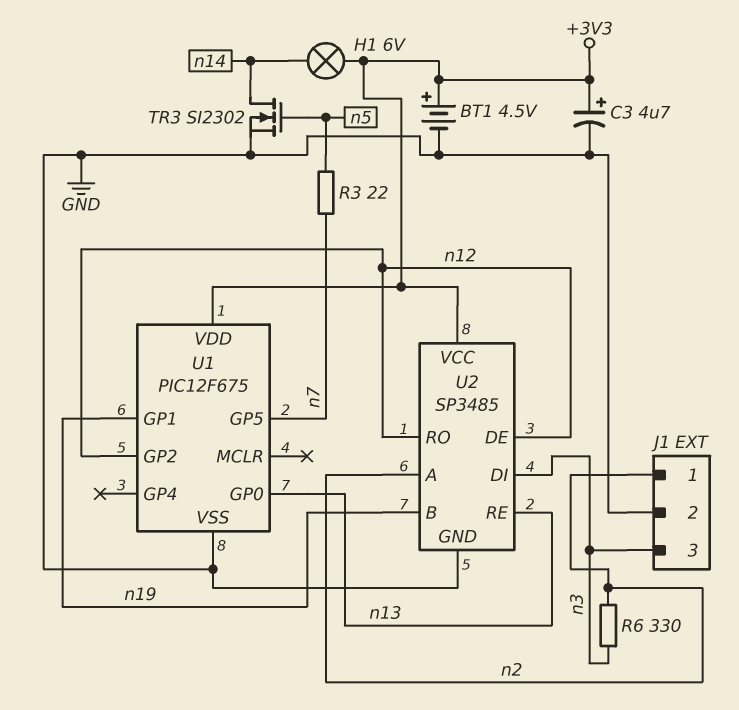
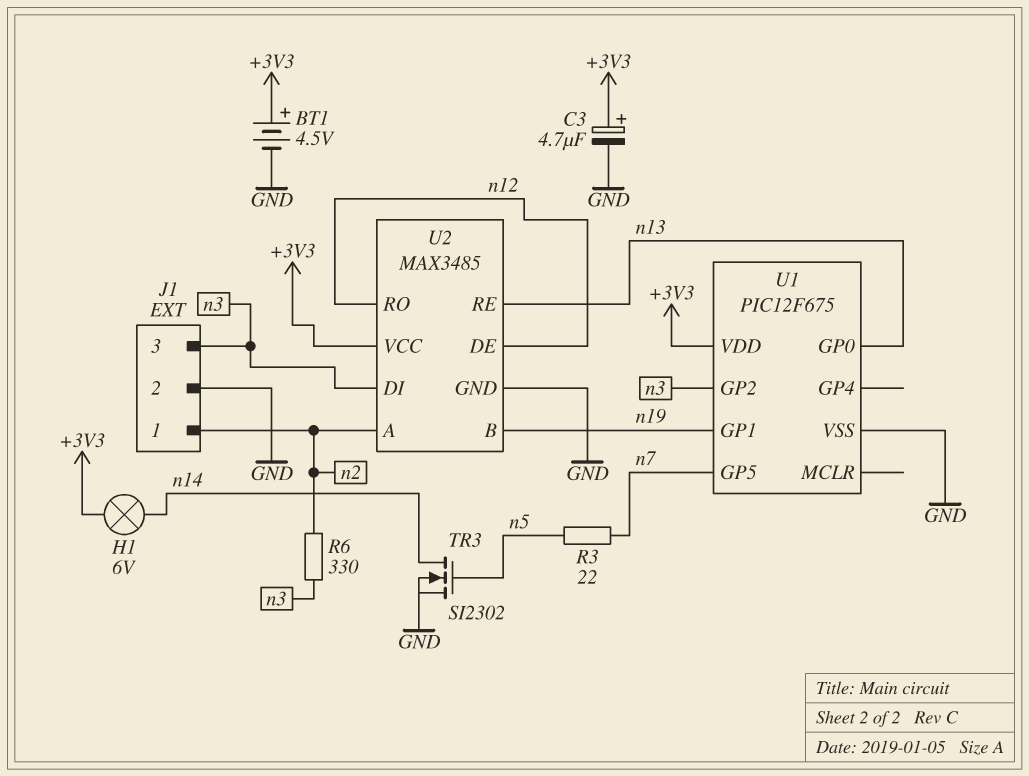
U1 pin GP2: n12 -> n3
U2: SP3485 -> MAX3485

